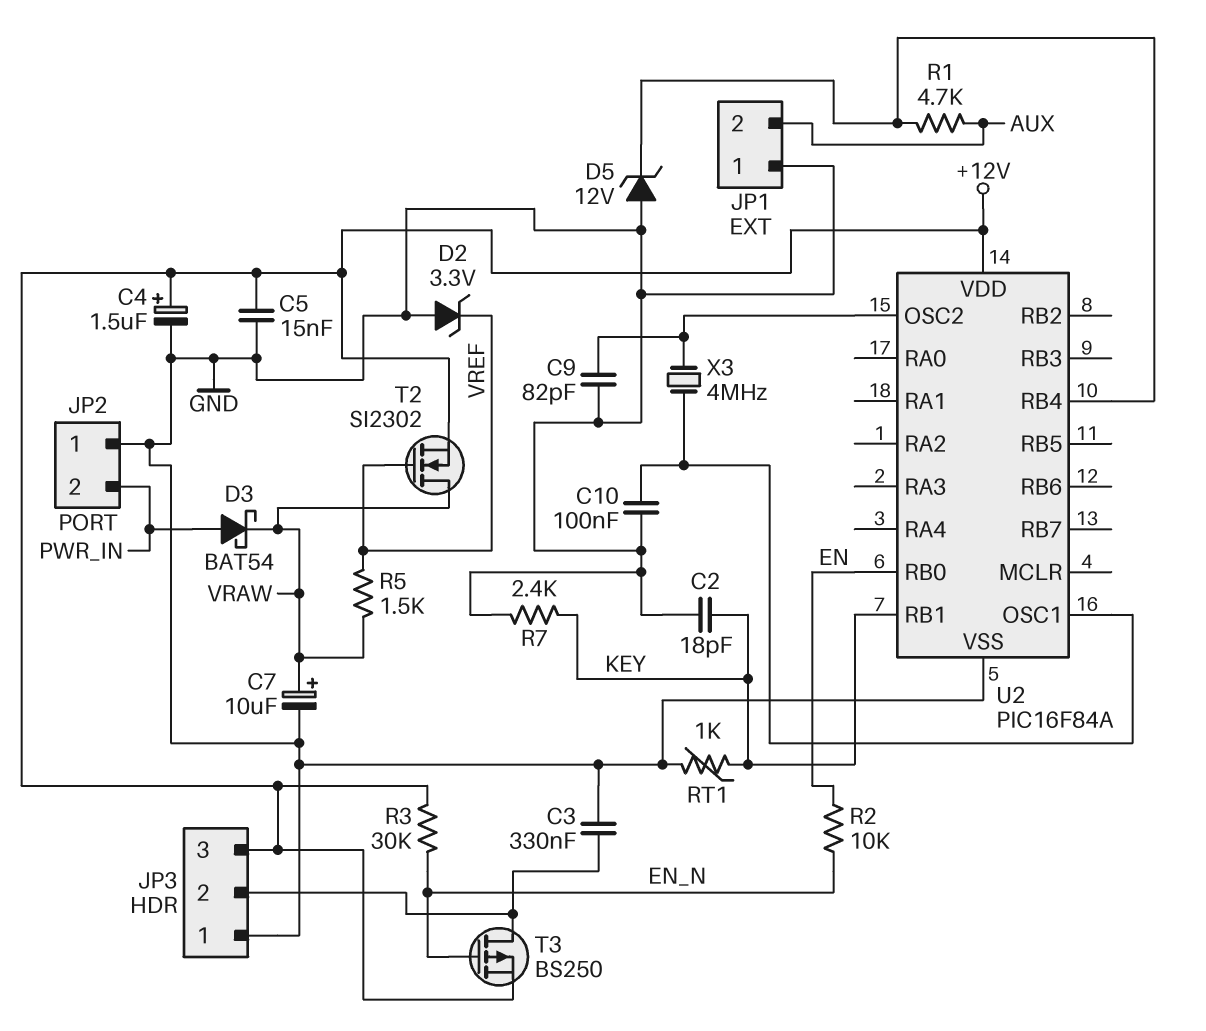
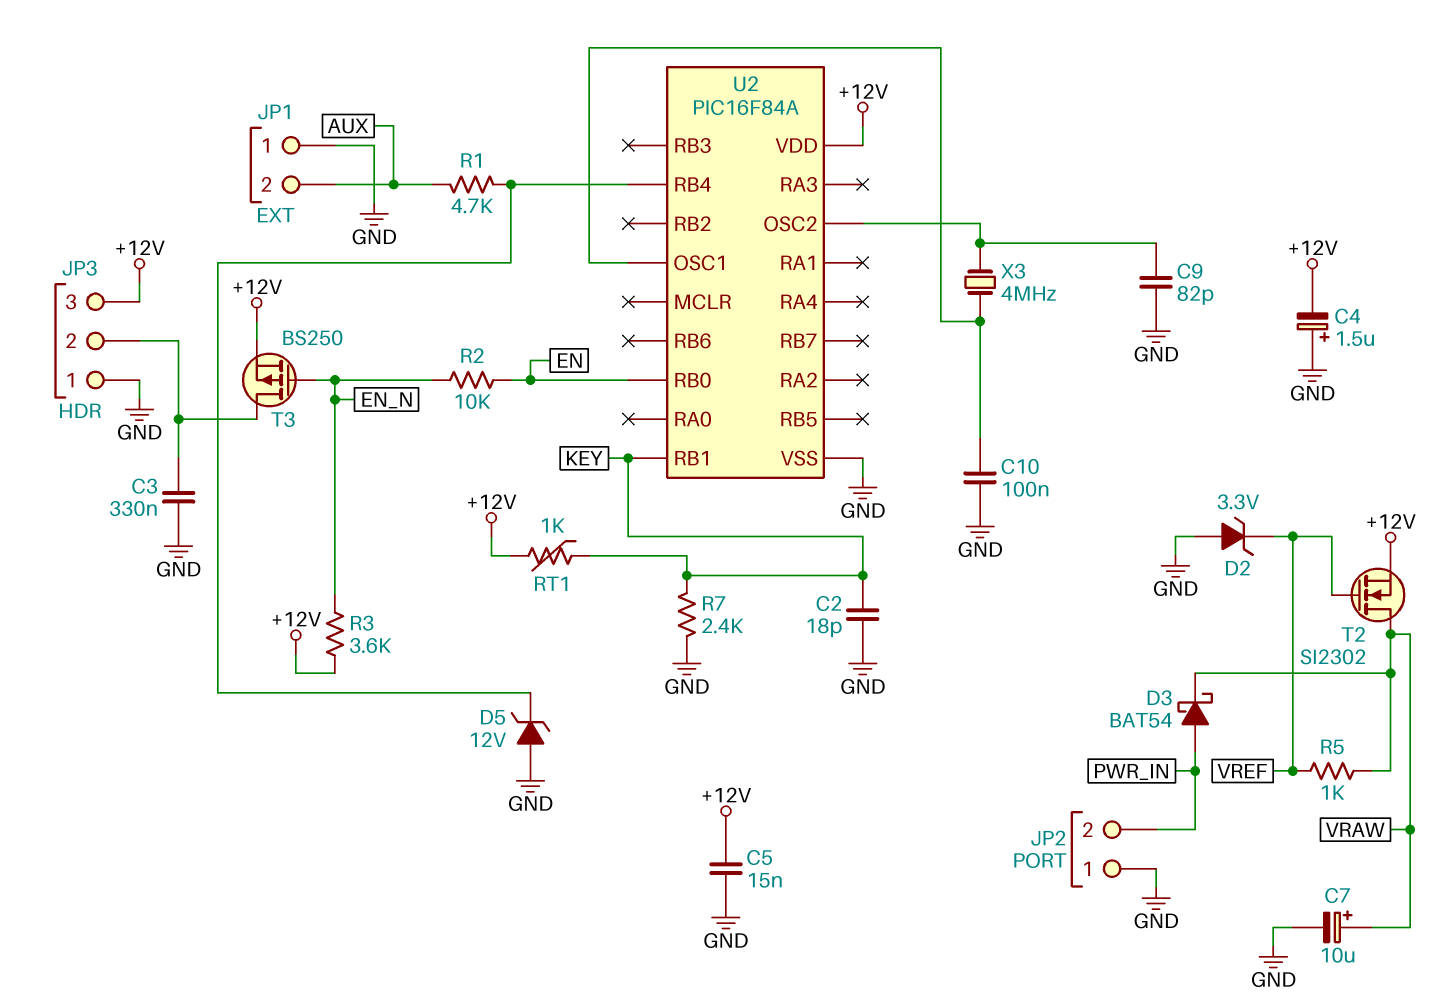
C4: 1.5uF (plus +12V, minus GND) -> 1.5uF (plus GND, minus +12V)
R3: 30k (+12V, EN_N) -> 3.6k (+12V, EN_N)
R5: 1.5k (VRAW, VREF) -> 1k (VRAW, VREF)
RT1: 1k (GND, KEY) -> 1k (+12V, KEY)

